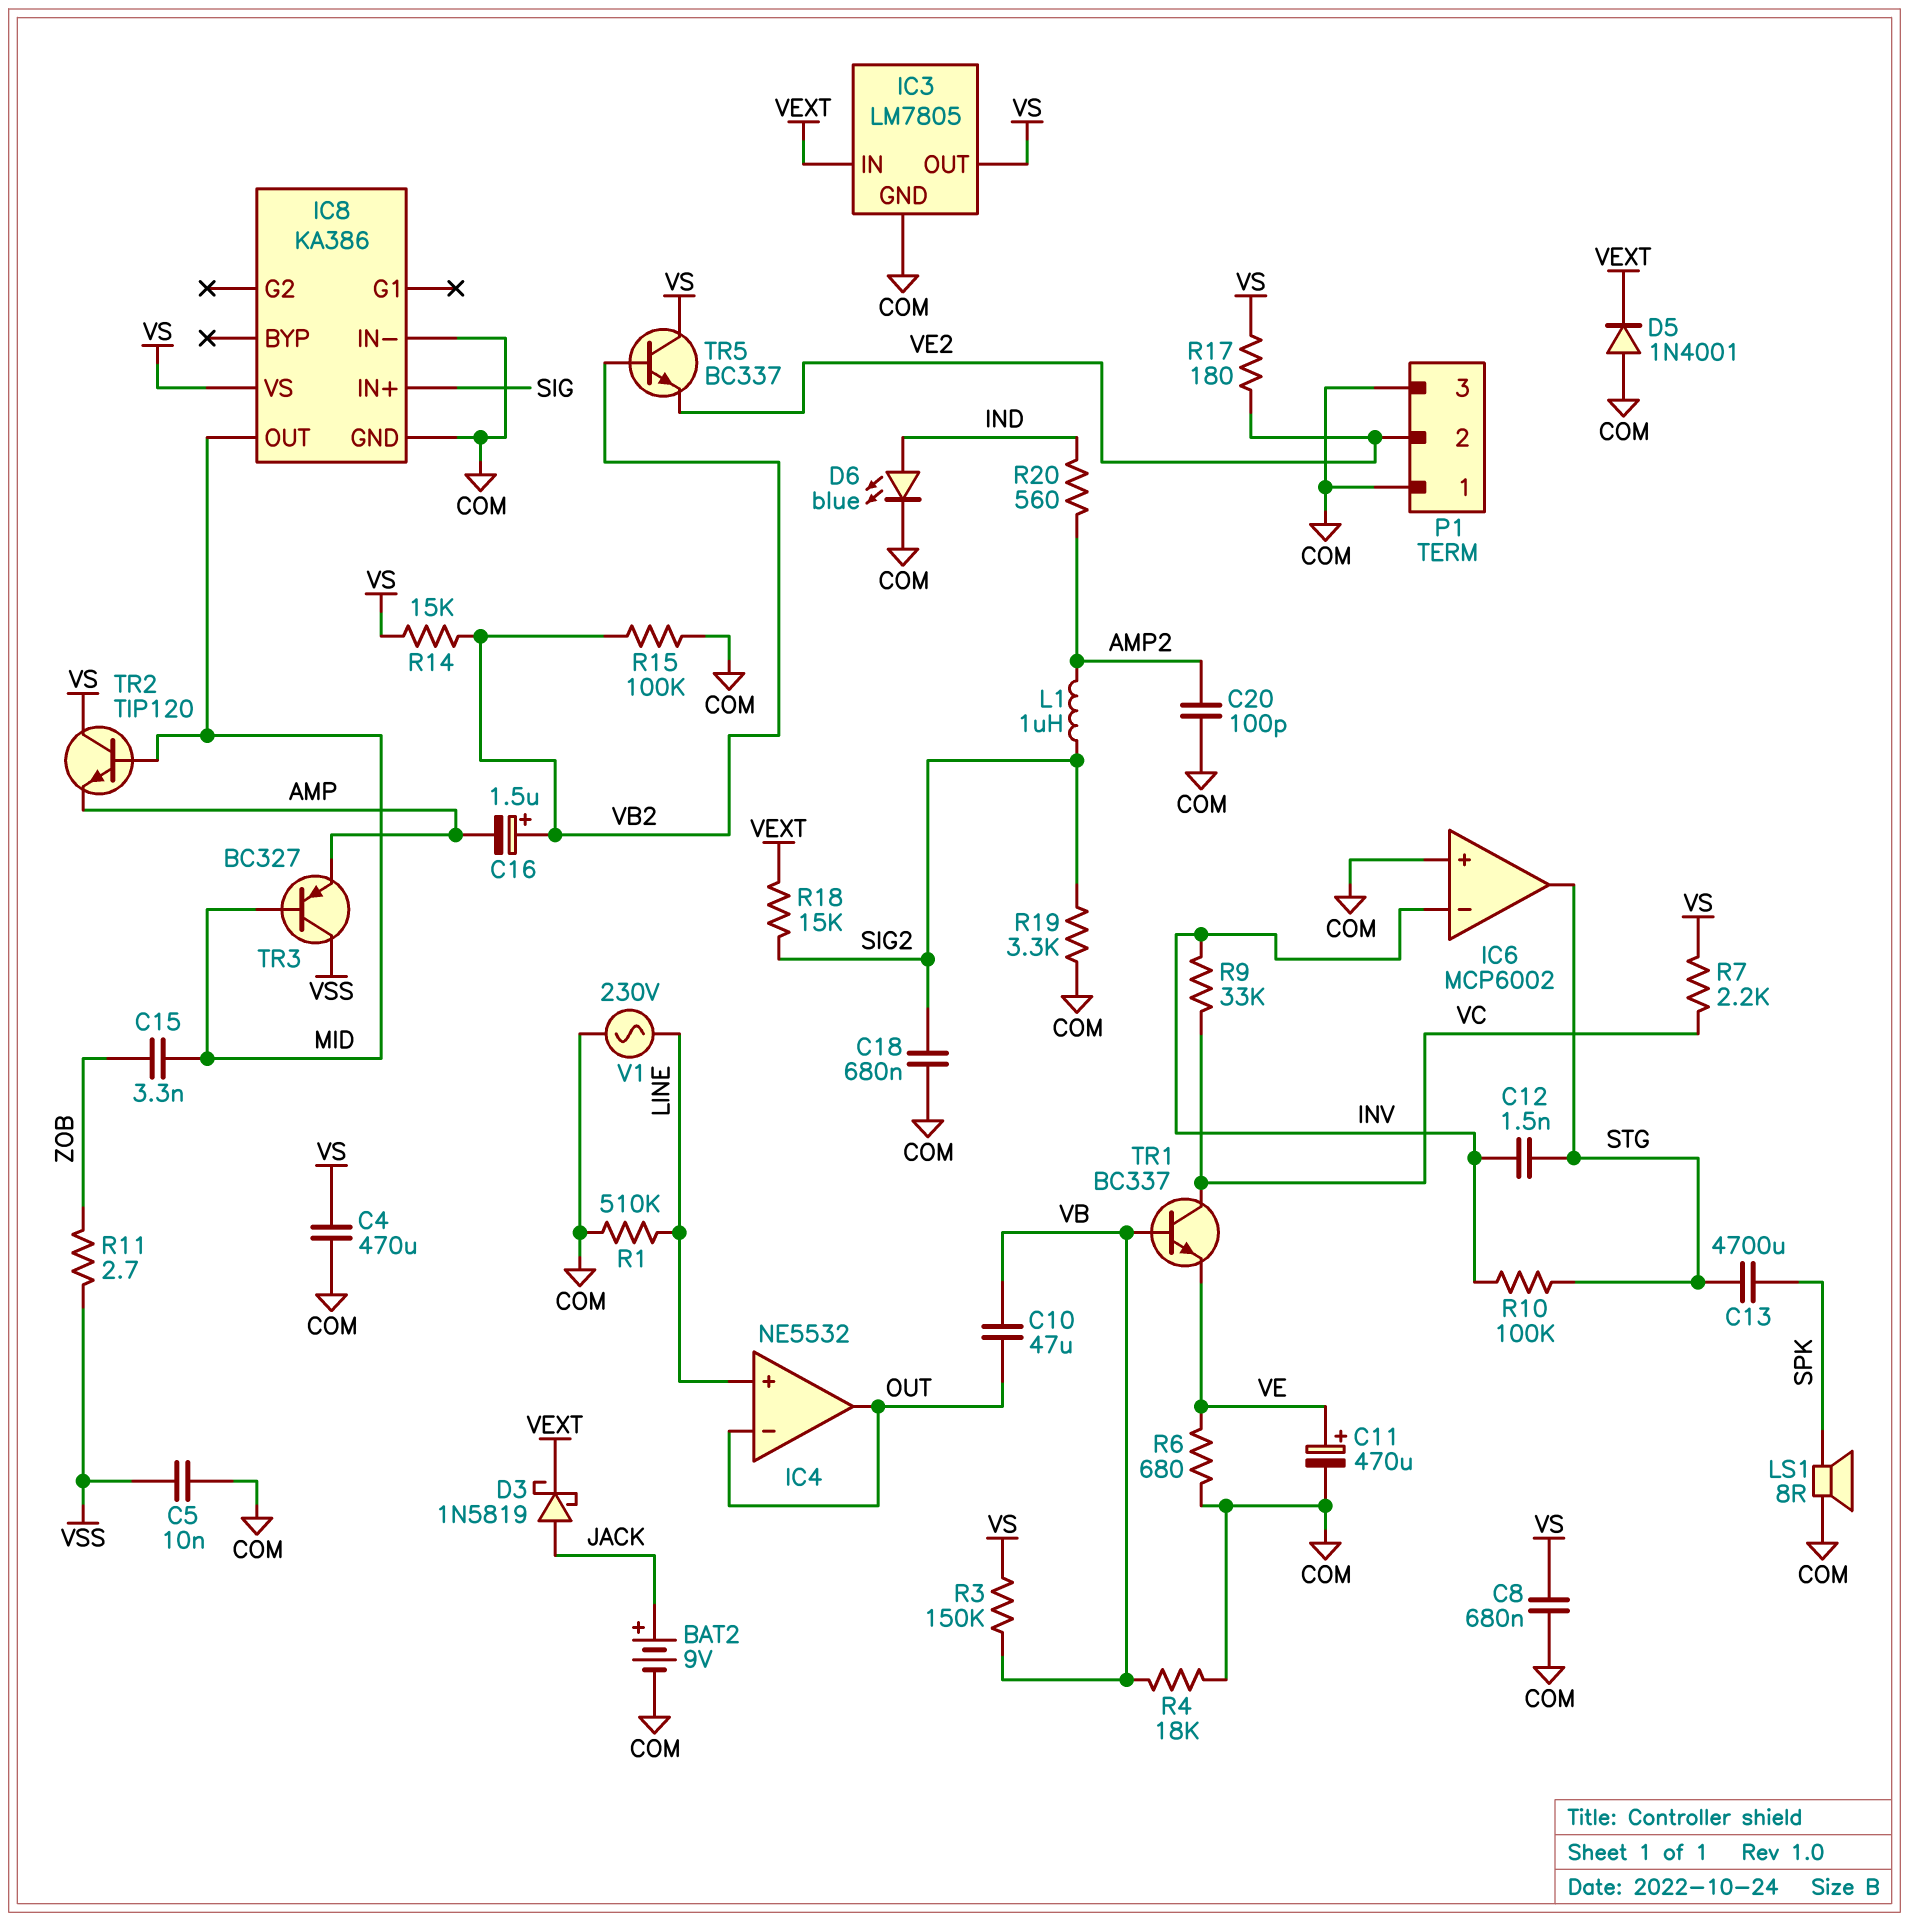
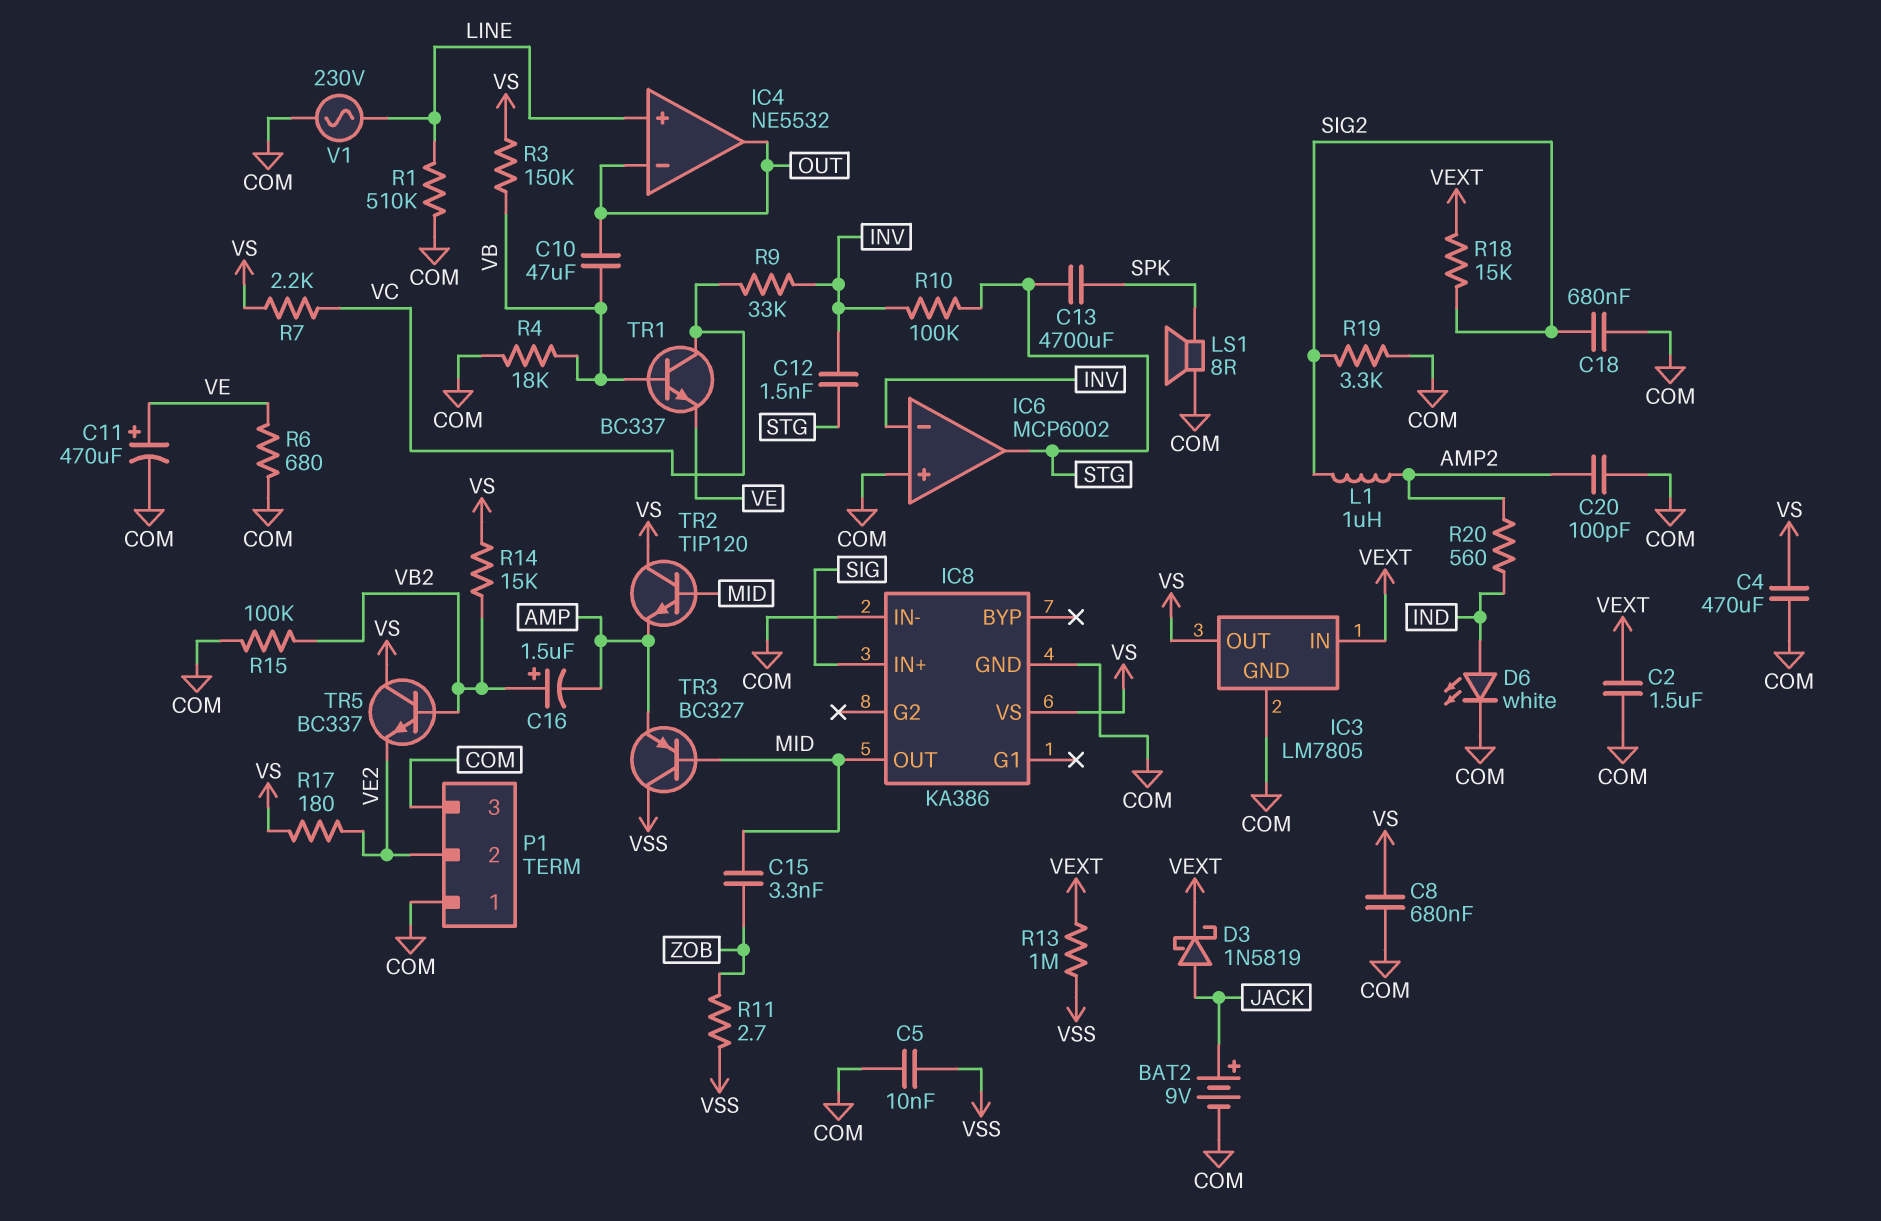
C2: none -> 1.5uF (COM, VEXT)
D5: diode 1N4001 (A COM, K VEXT) -> none
D6: LED blue (A IND, K COM) -> LED white (A IND, K COM)
R13: none -> 1M (VEXT, VSS)

